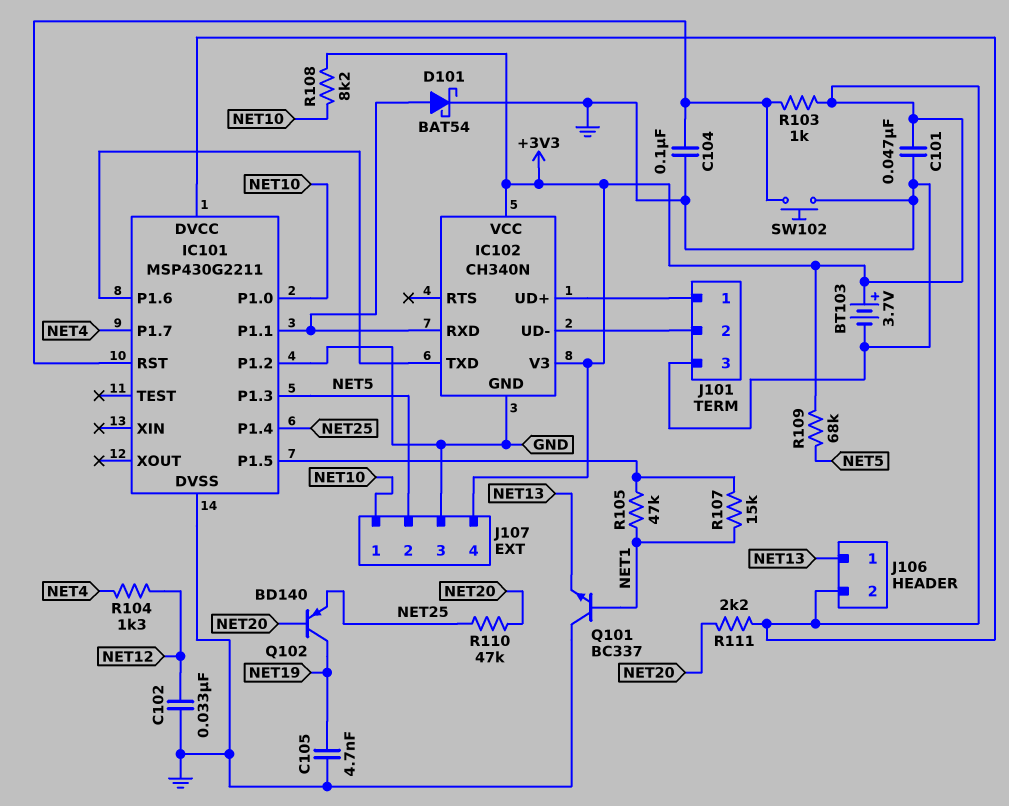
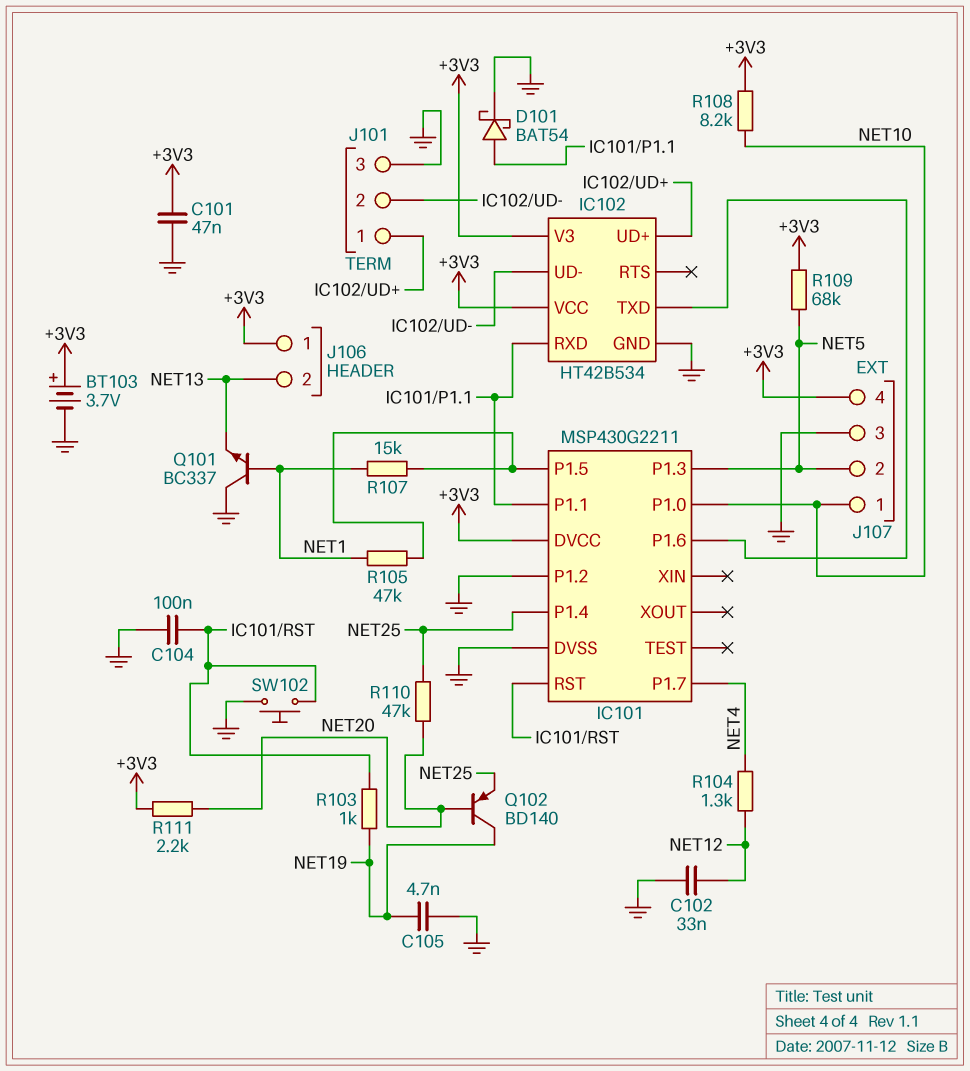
IC102: CH340N -> HT42B534
J106 pin 1: NET13 -> +3V3
J106 pin 2: +3V3 -> NET13
R103: 1k (+3V3, IC101/RST) -> 1k (IC101/RST, NET19)

